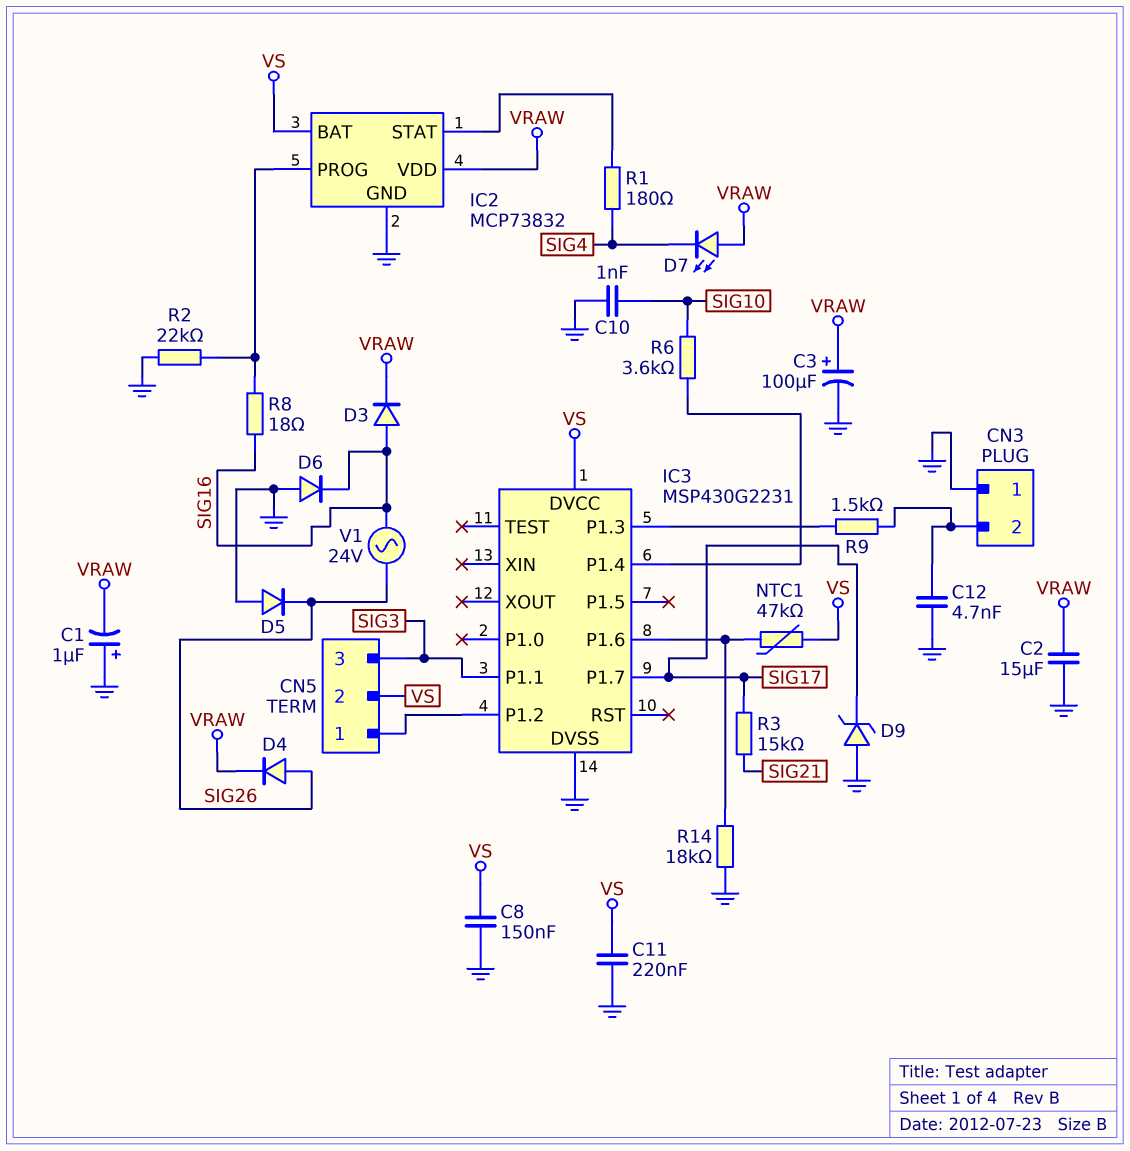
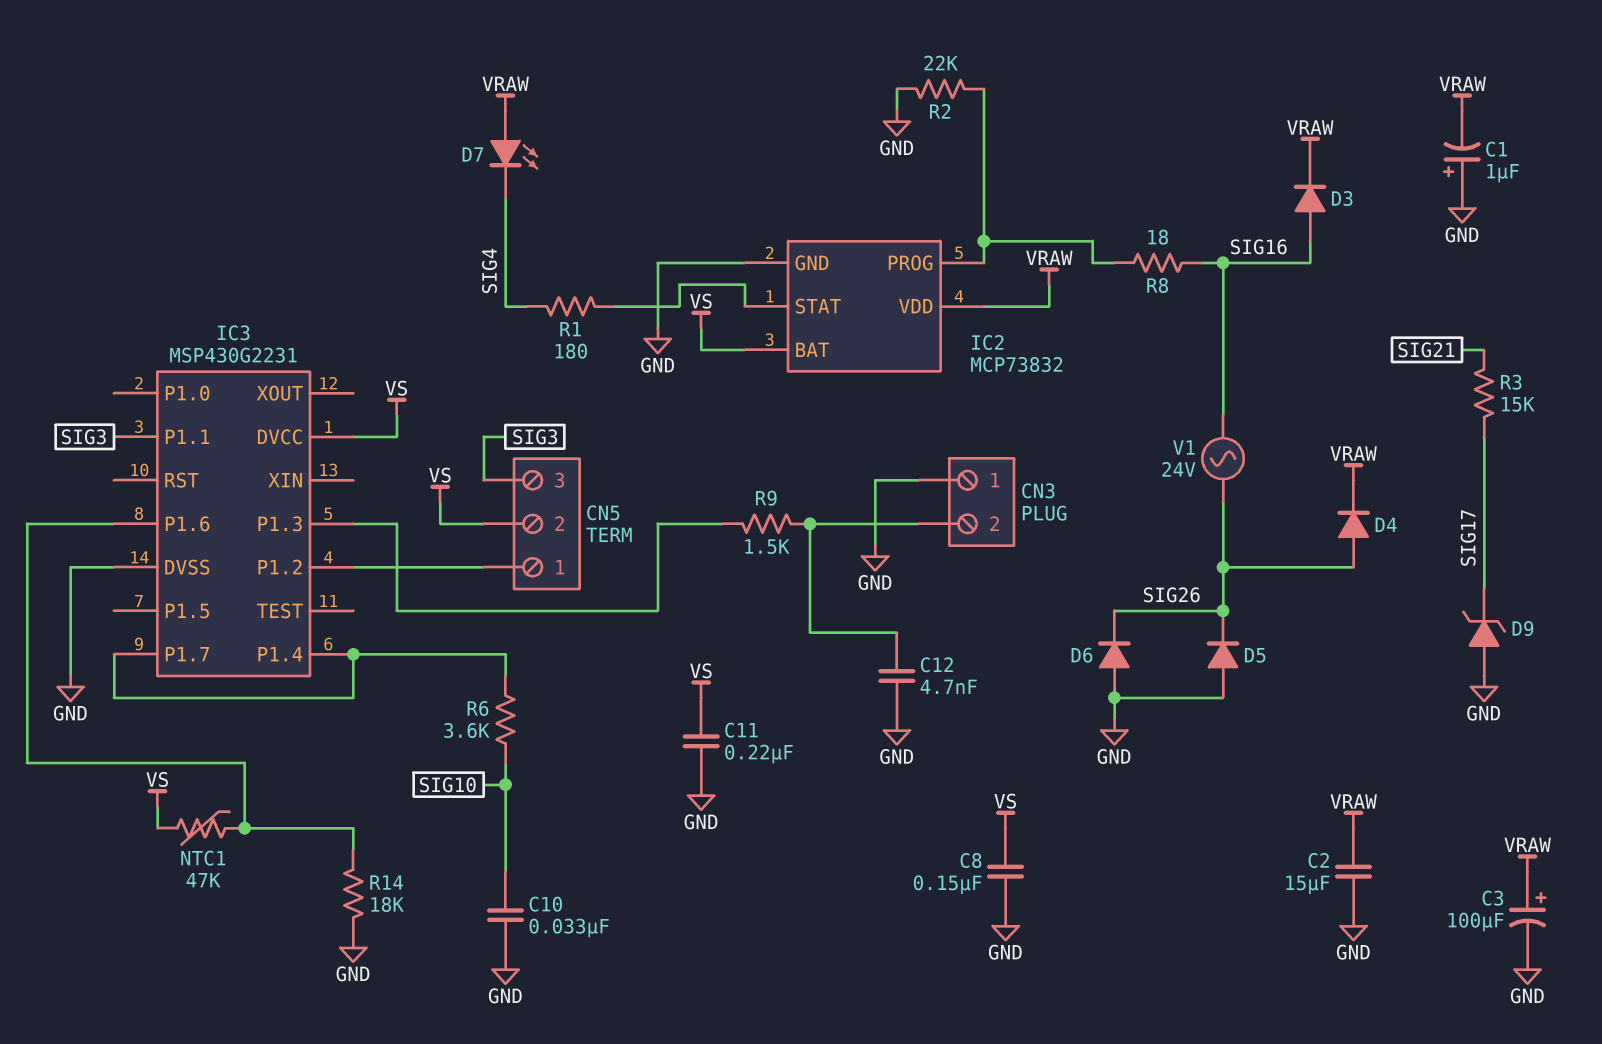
C10: 1nF (GND, SIG10) -> 33nF (GND, SIG10)
D6: diode (A GND, K SIG16) -> diode (A GND, K SIG26)
IC3 pin P1.7: SIG17 -> IC3/P1.4

